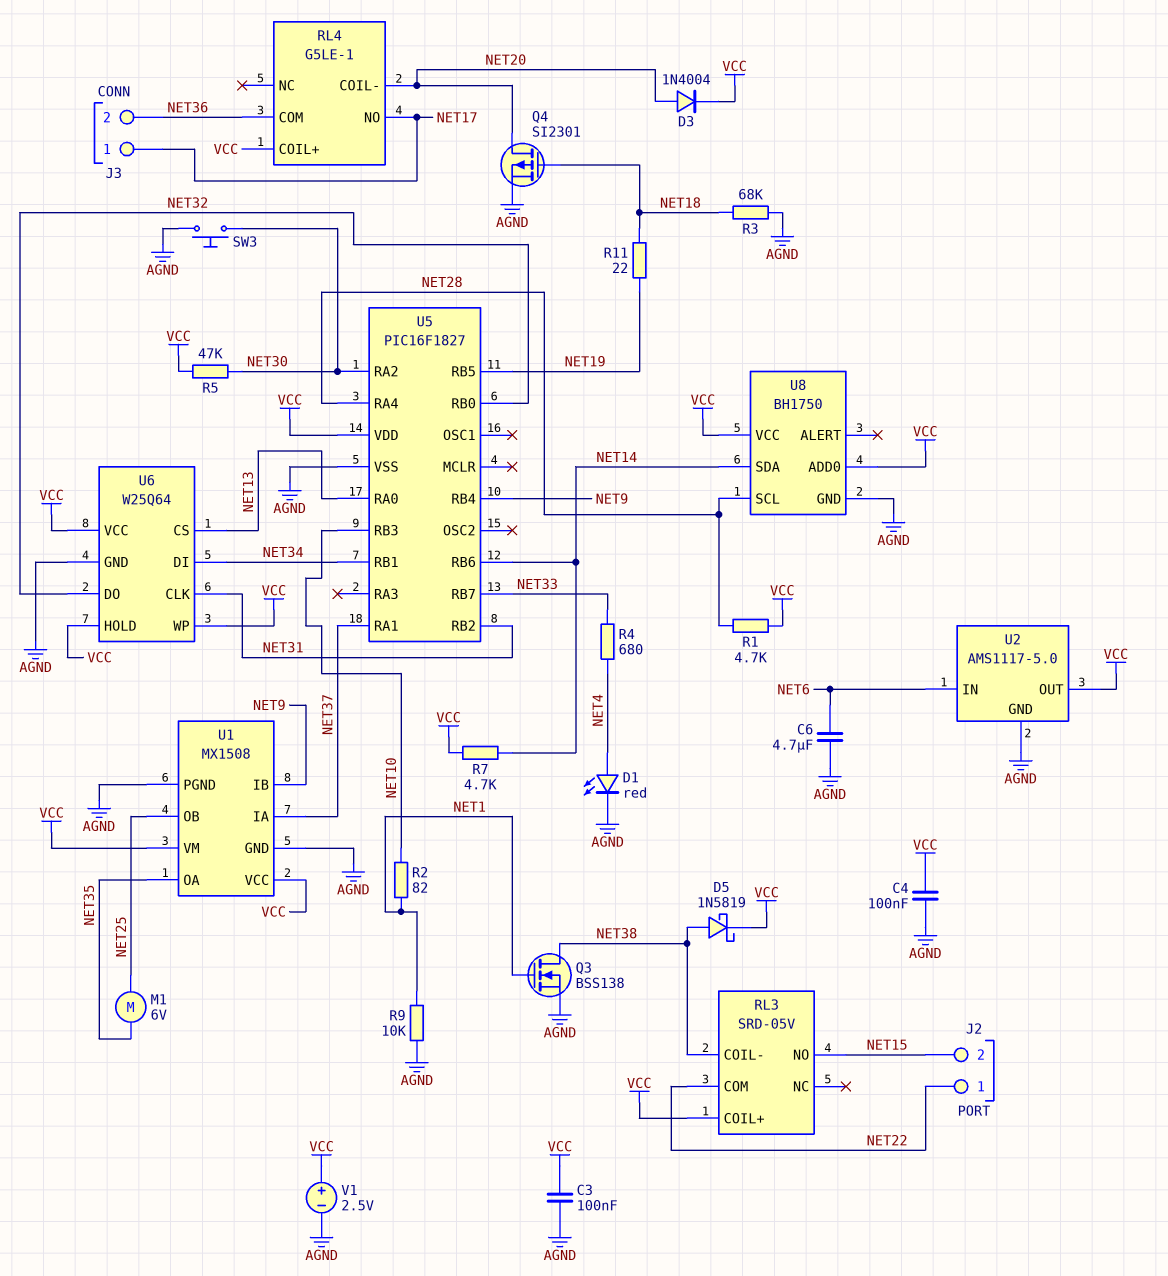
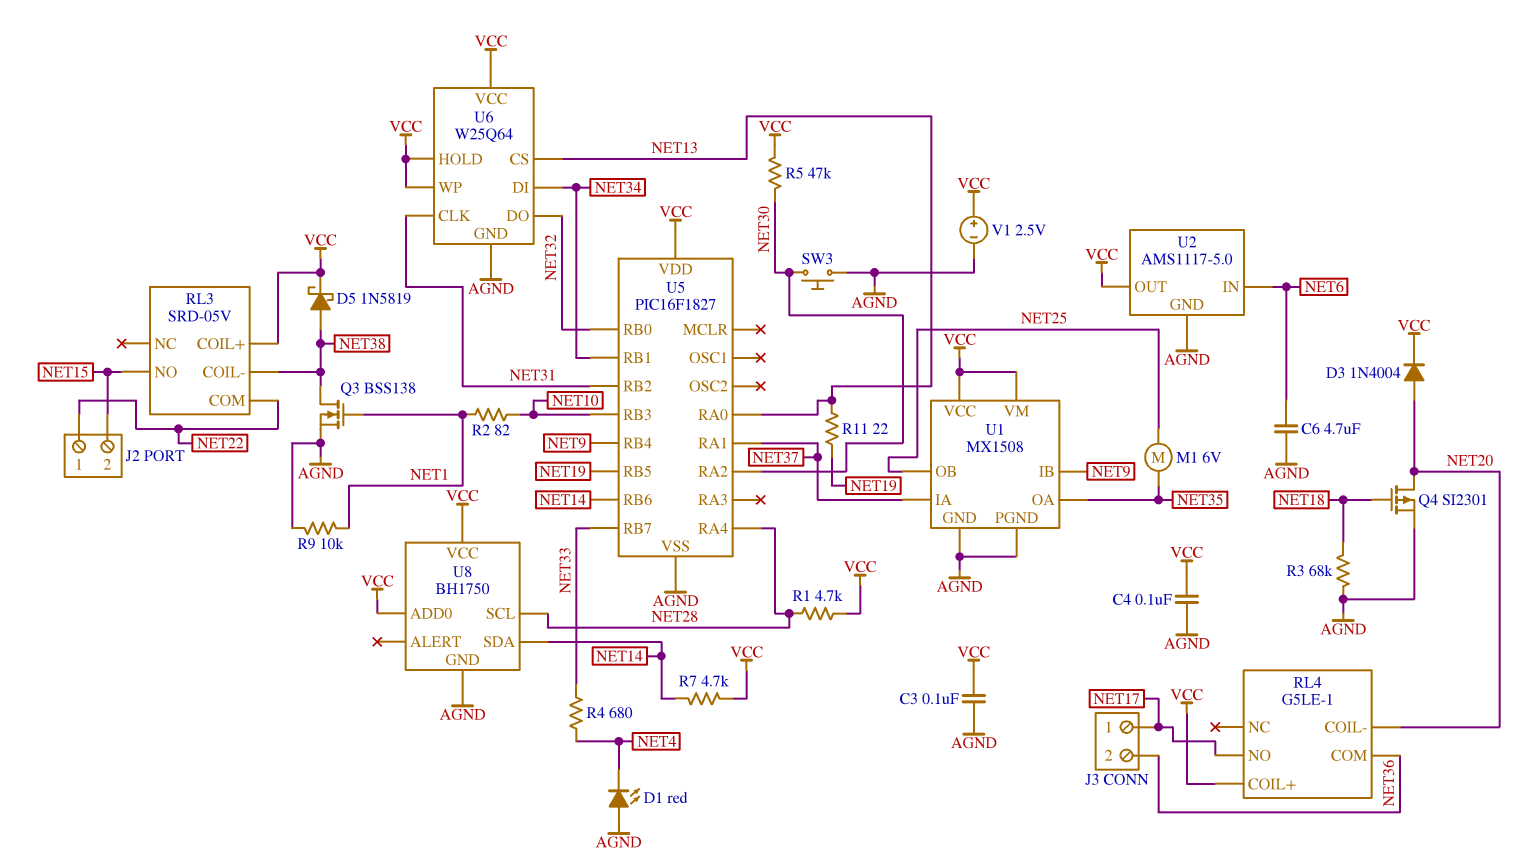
D1: LED red (A NET4, K AGND) -> LED red (A AGND, K NET4)
R11: 22 (NET18, NET19) -> 22 (NET13, NET19)

